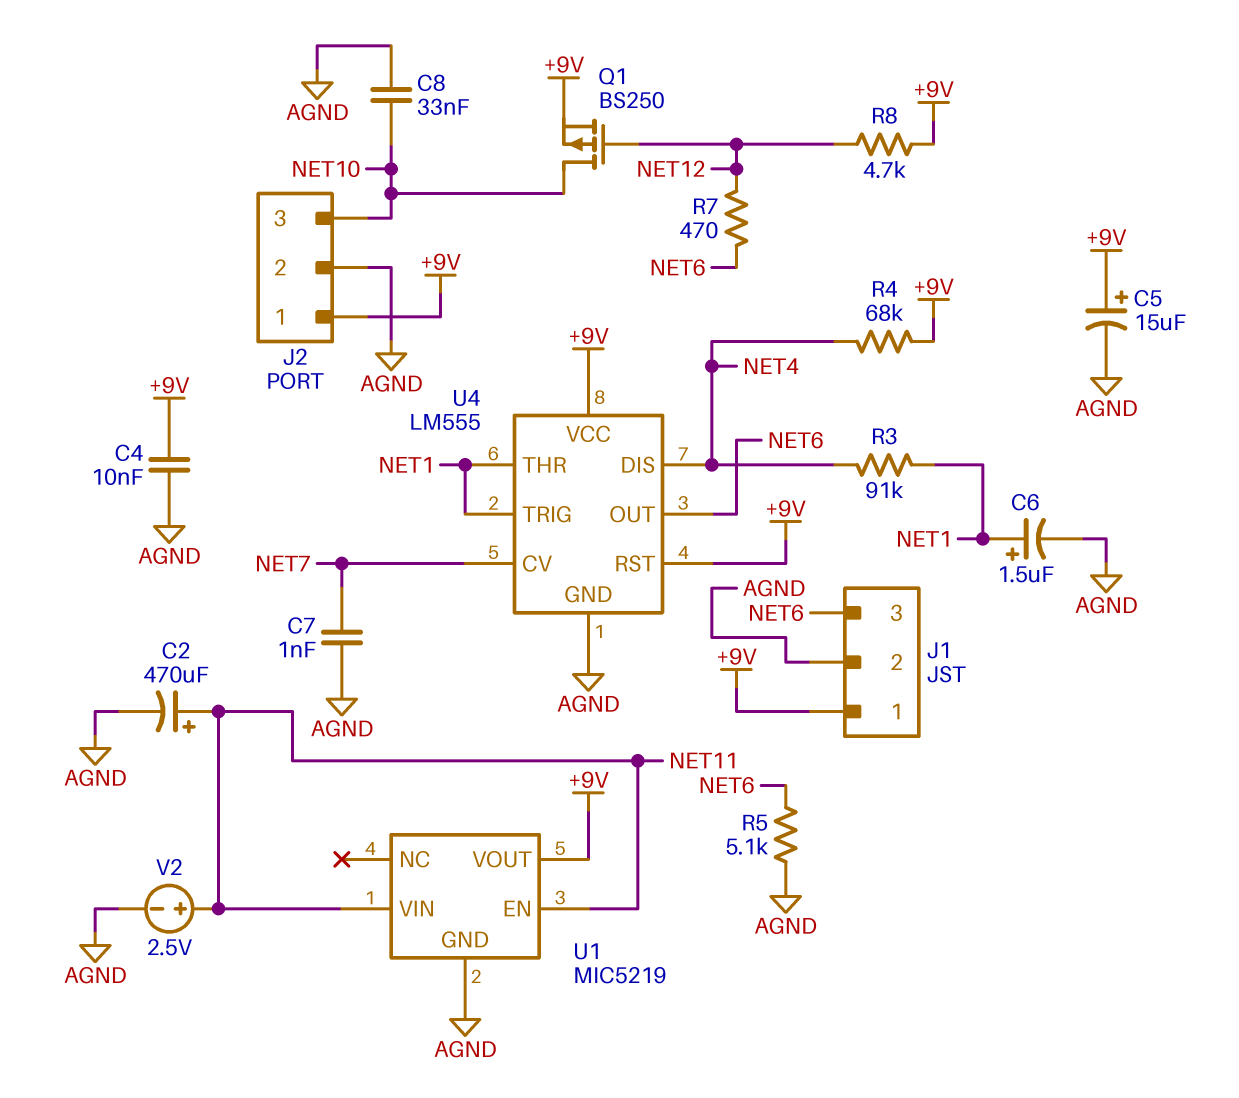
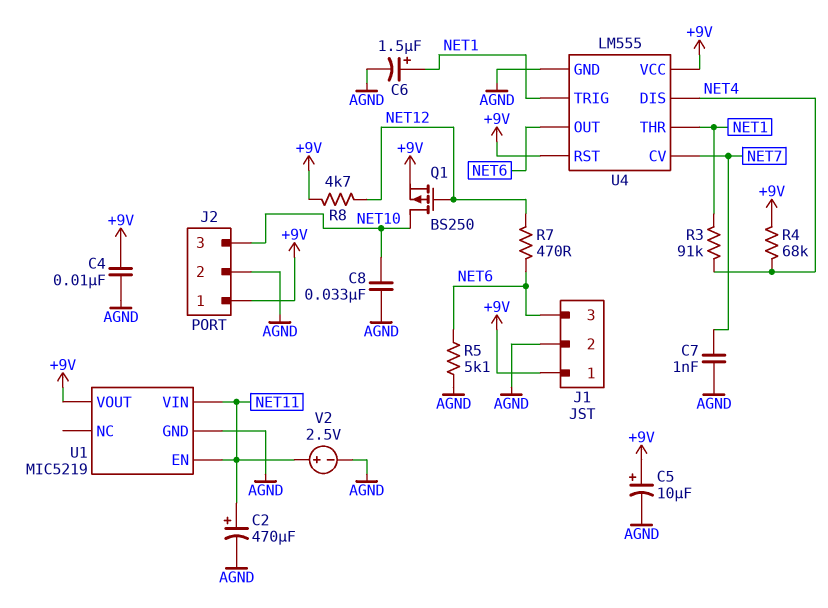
C5: 15uF (plus +9V, minus AGND) -> 10uF (plus +9V, minus AGND)

